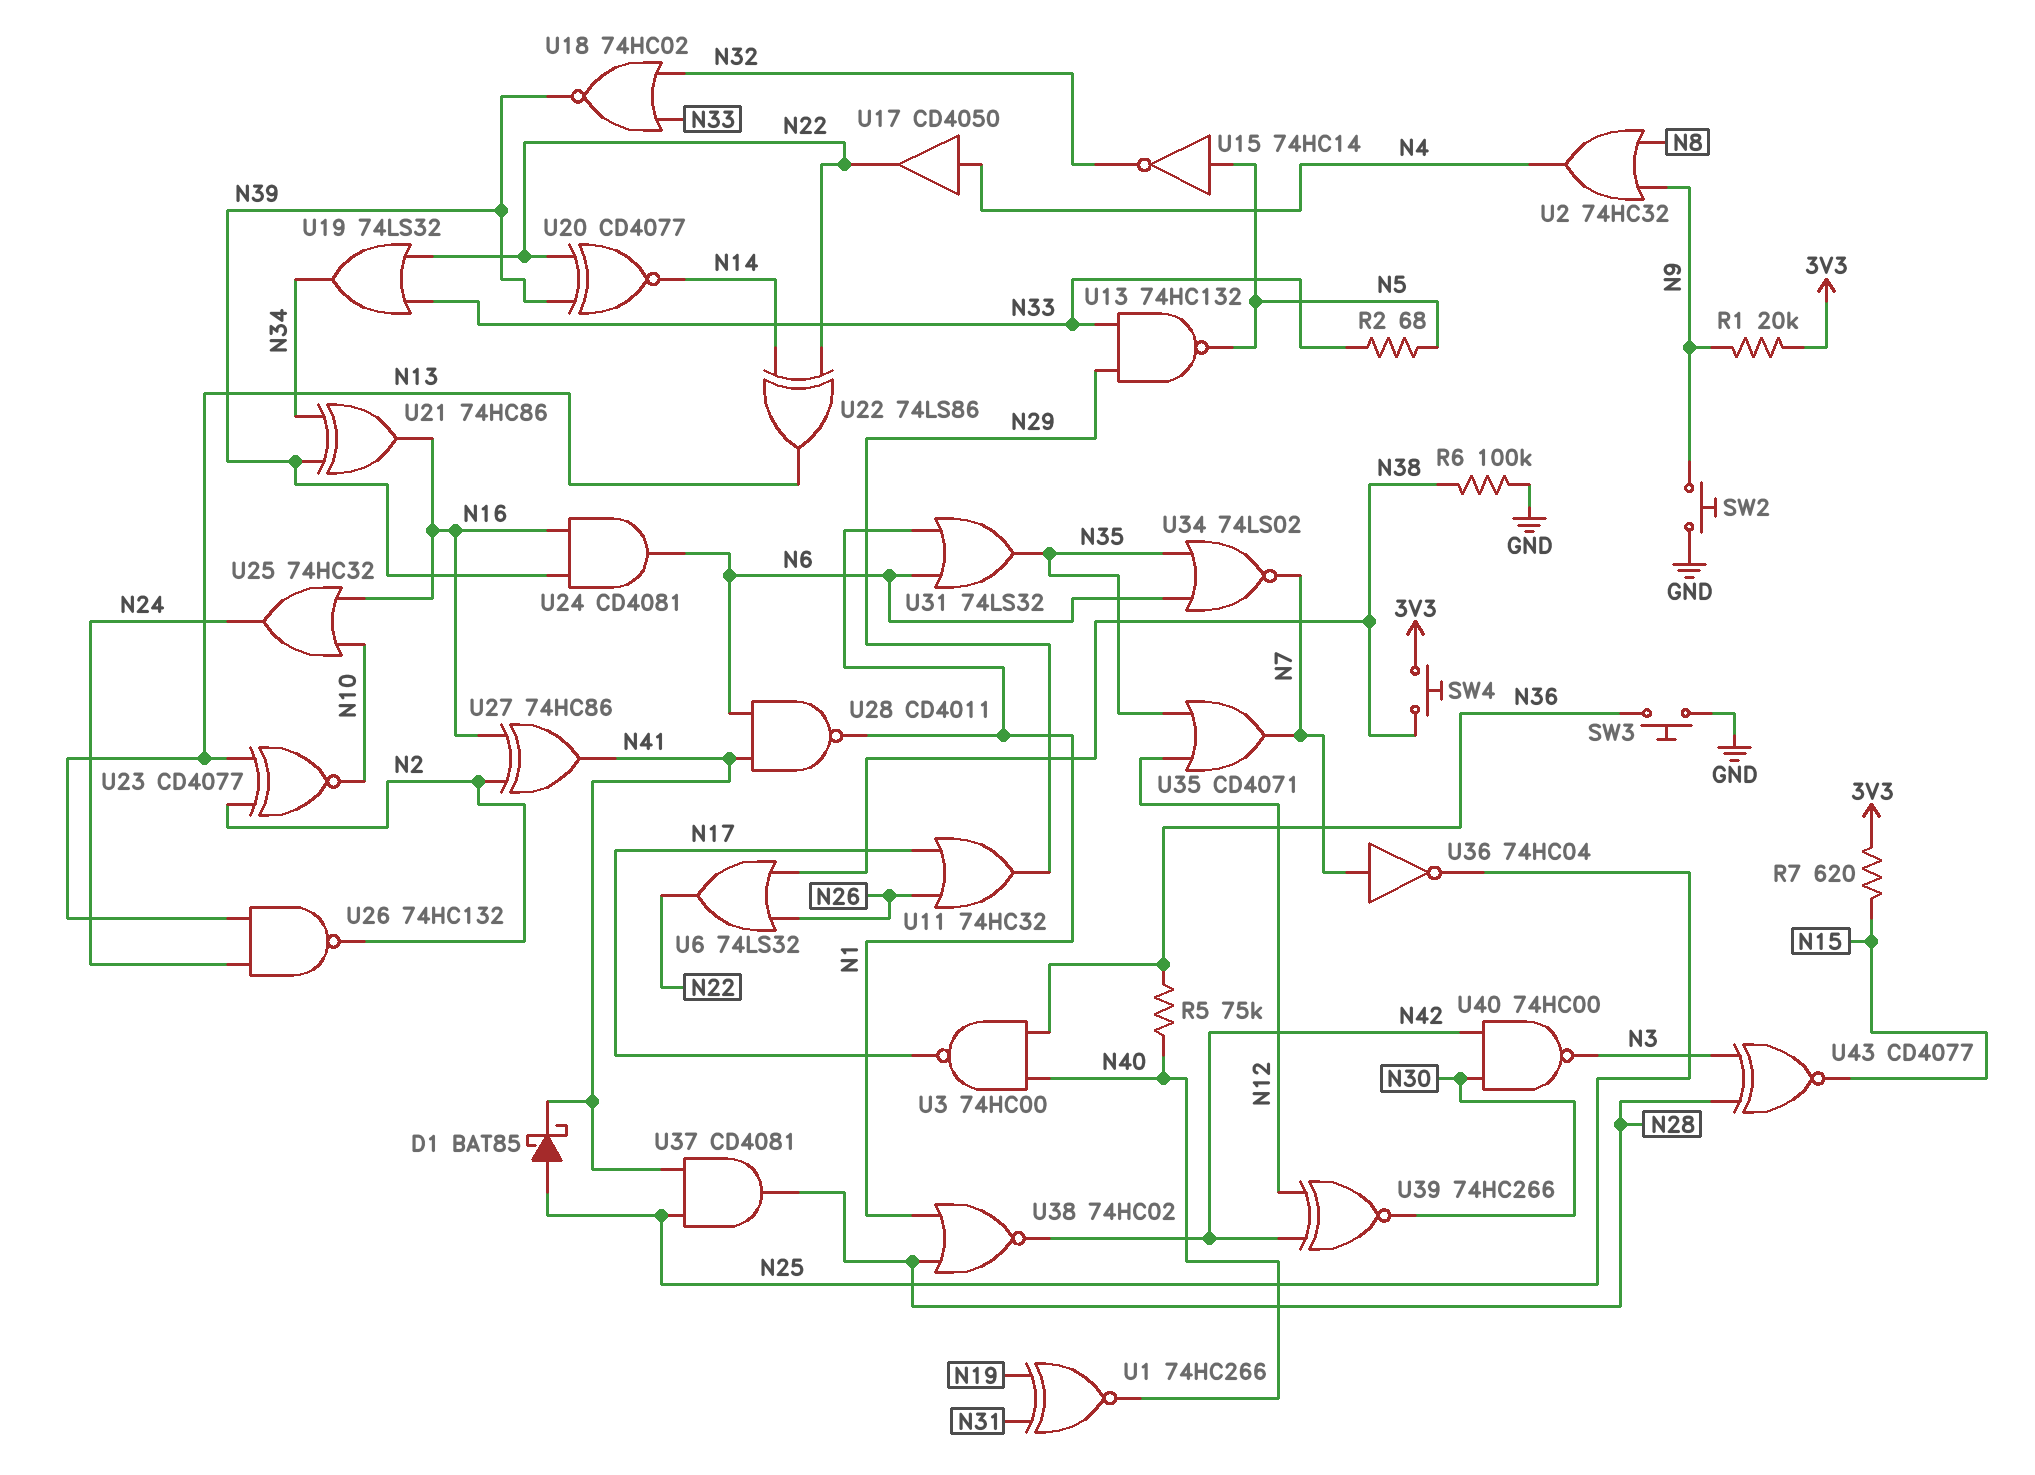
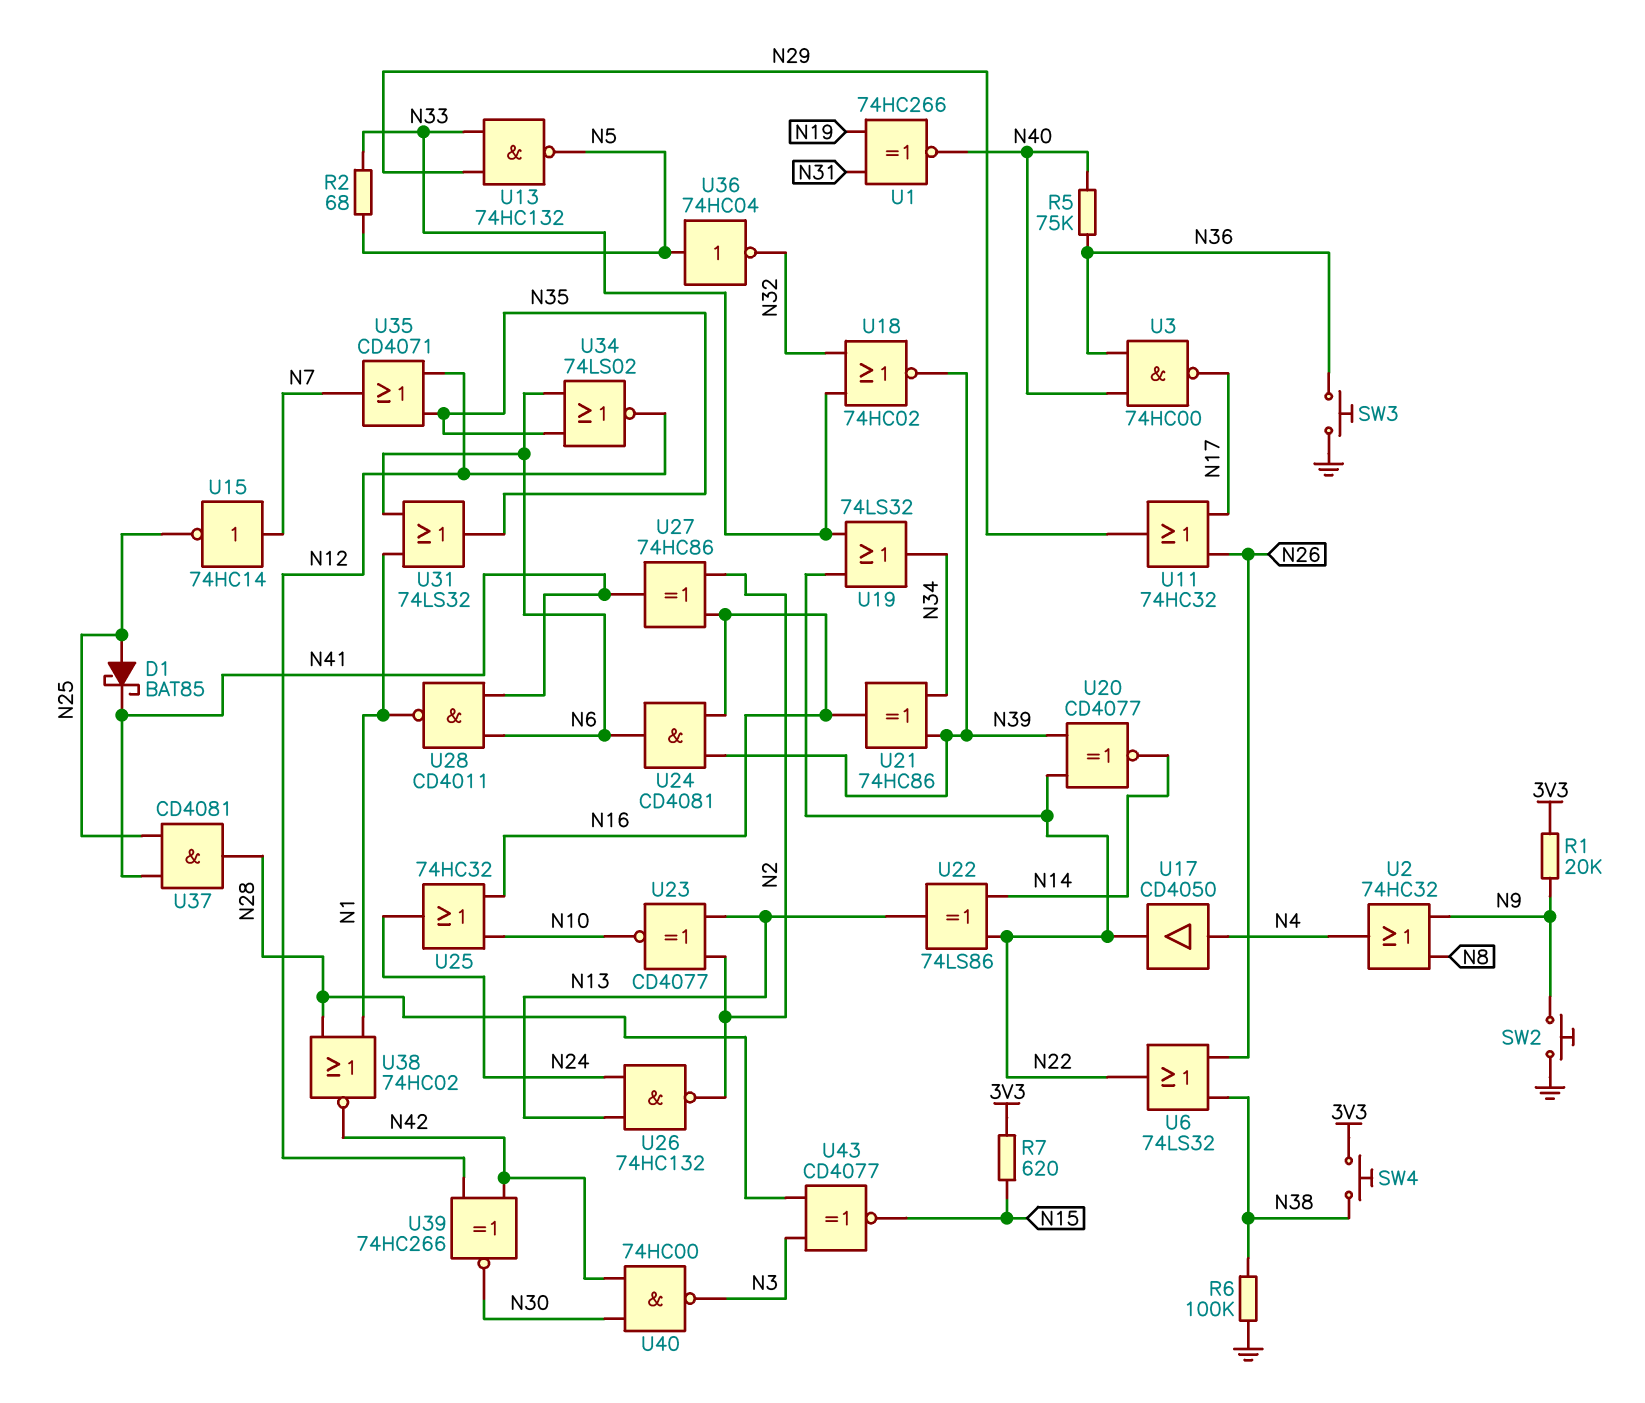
U15: NOT 74HC14 (in N5, out N32) -> NOT 74HC14 (in N7, out N25)
U34: NOR 74LS02 (in N6, in N35, out N7) -> NOR 74LS02 (in N6, in N35, out N12)
U36: NOT 74HC04 (in N7, out N25) -> NOT 74HC04 (in N5, out N32)

